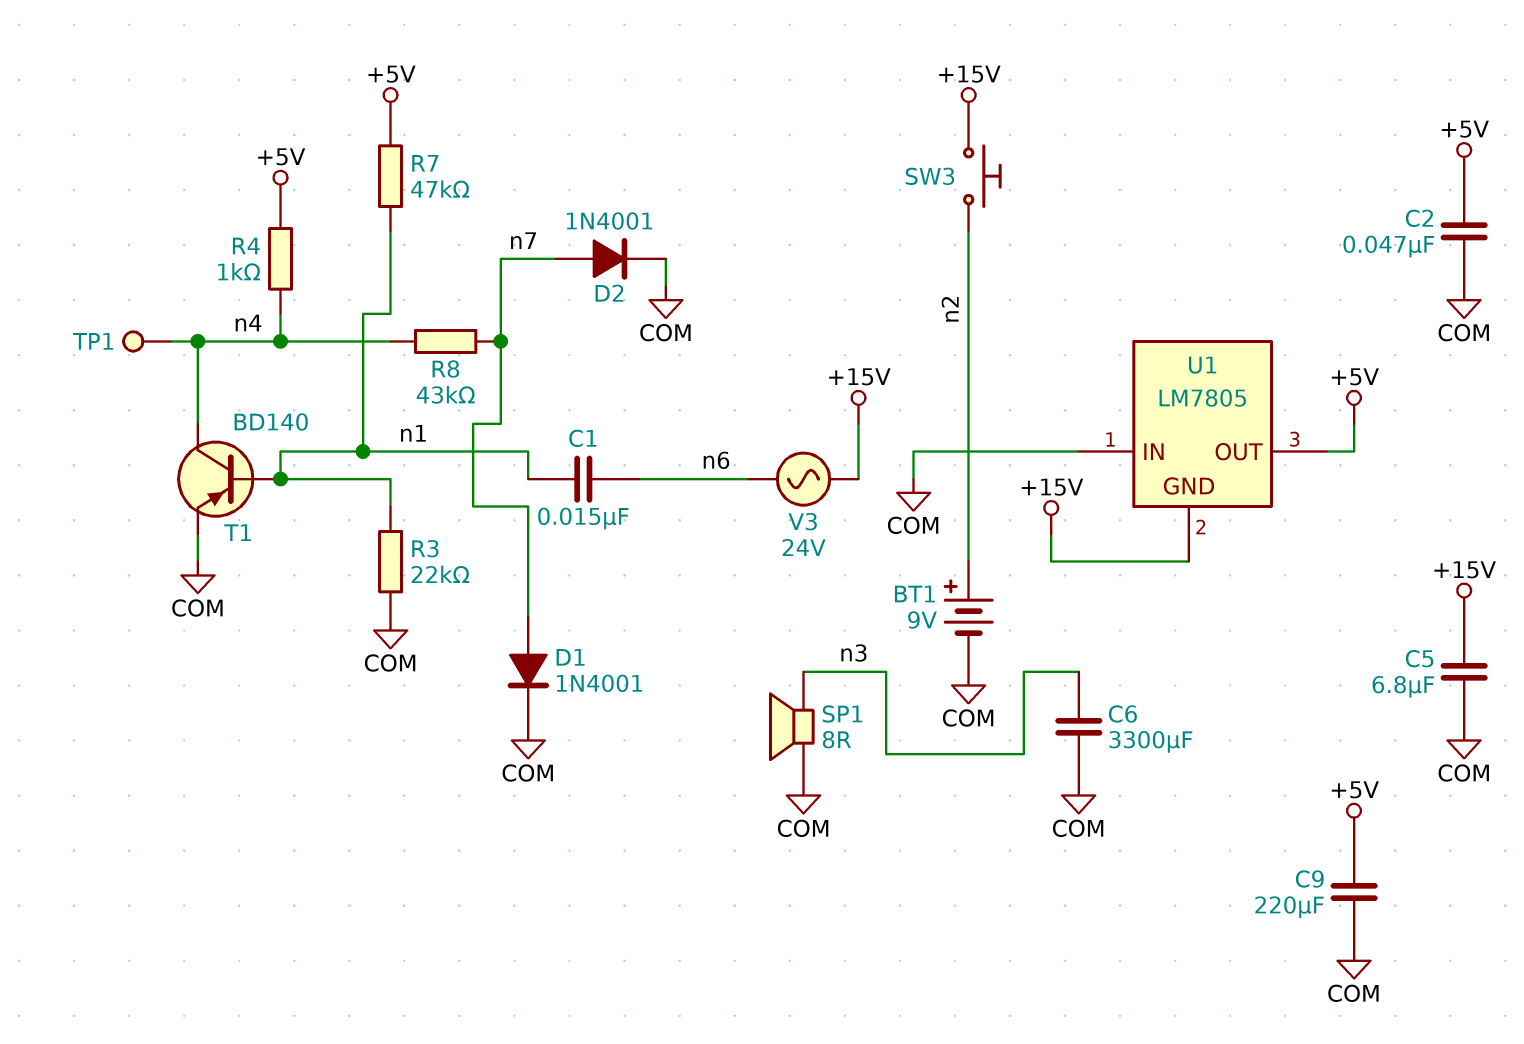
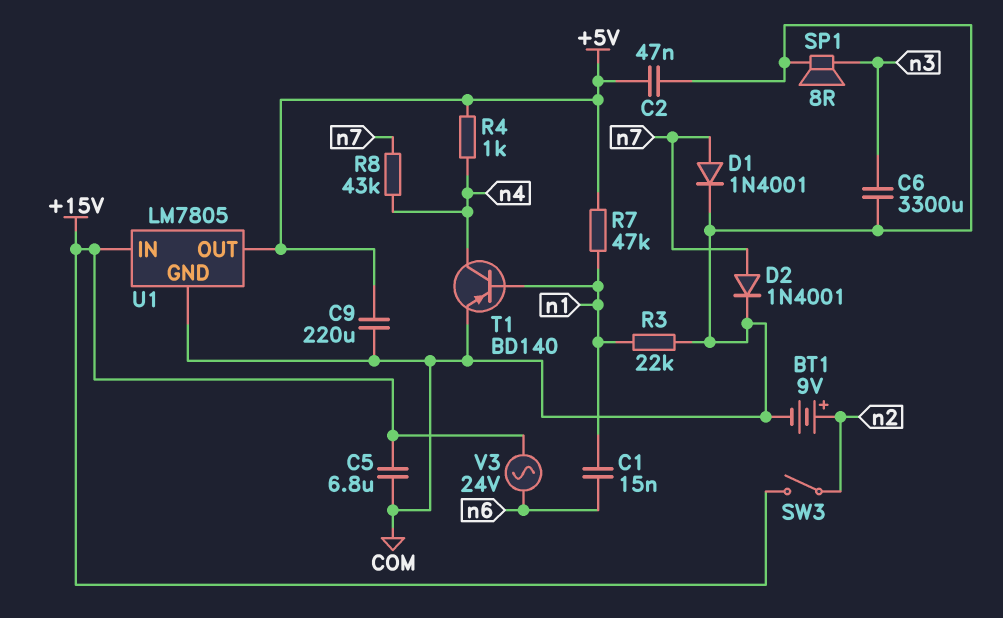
SW3: button (+15V, n2) -> switch (+15V, n2)
TP1: test point (n4) -> none
U1 pin GND: +15V -> COM
U1 pin IN: COM -> +15V

